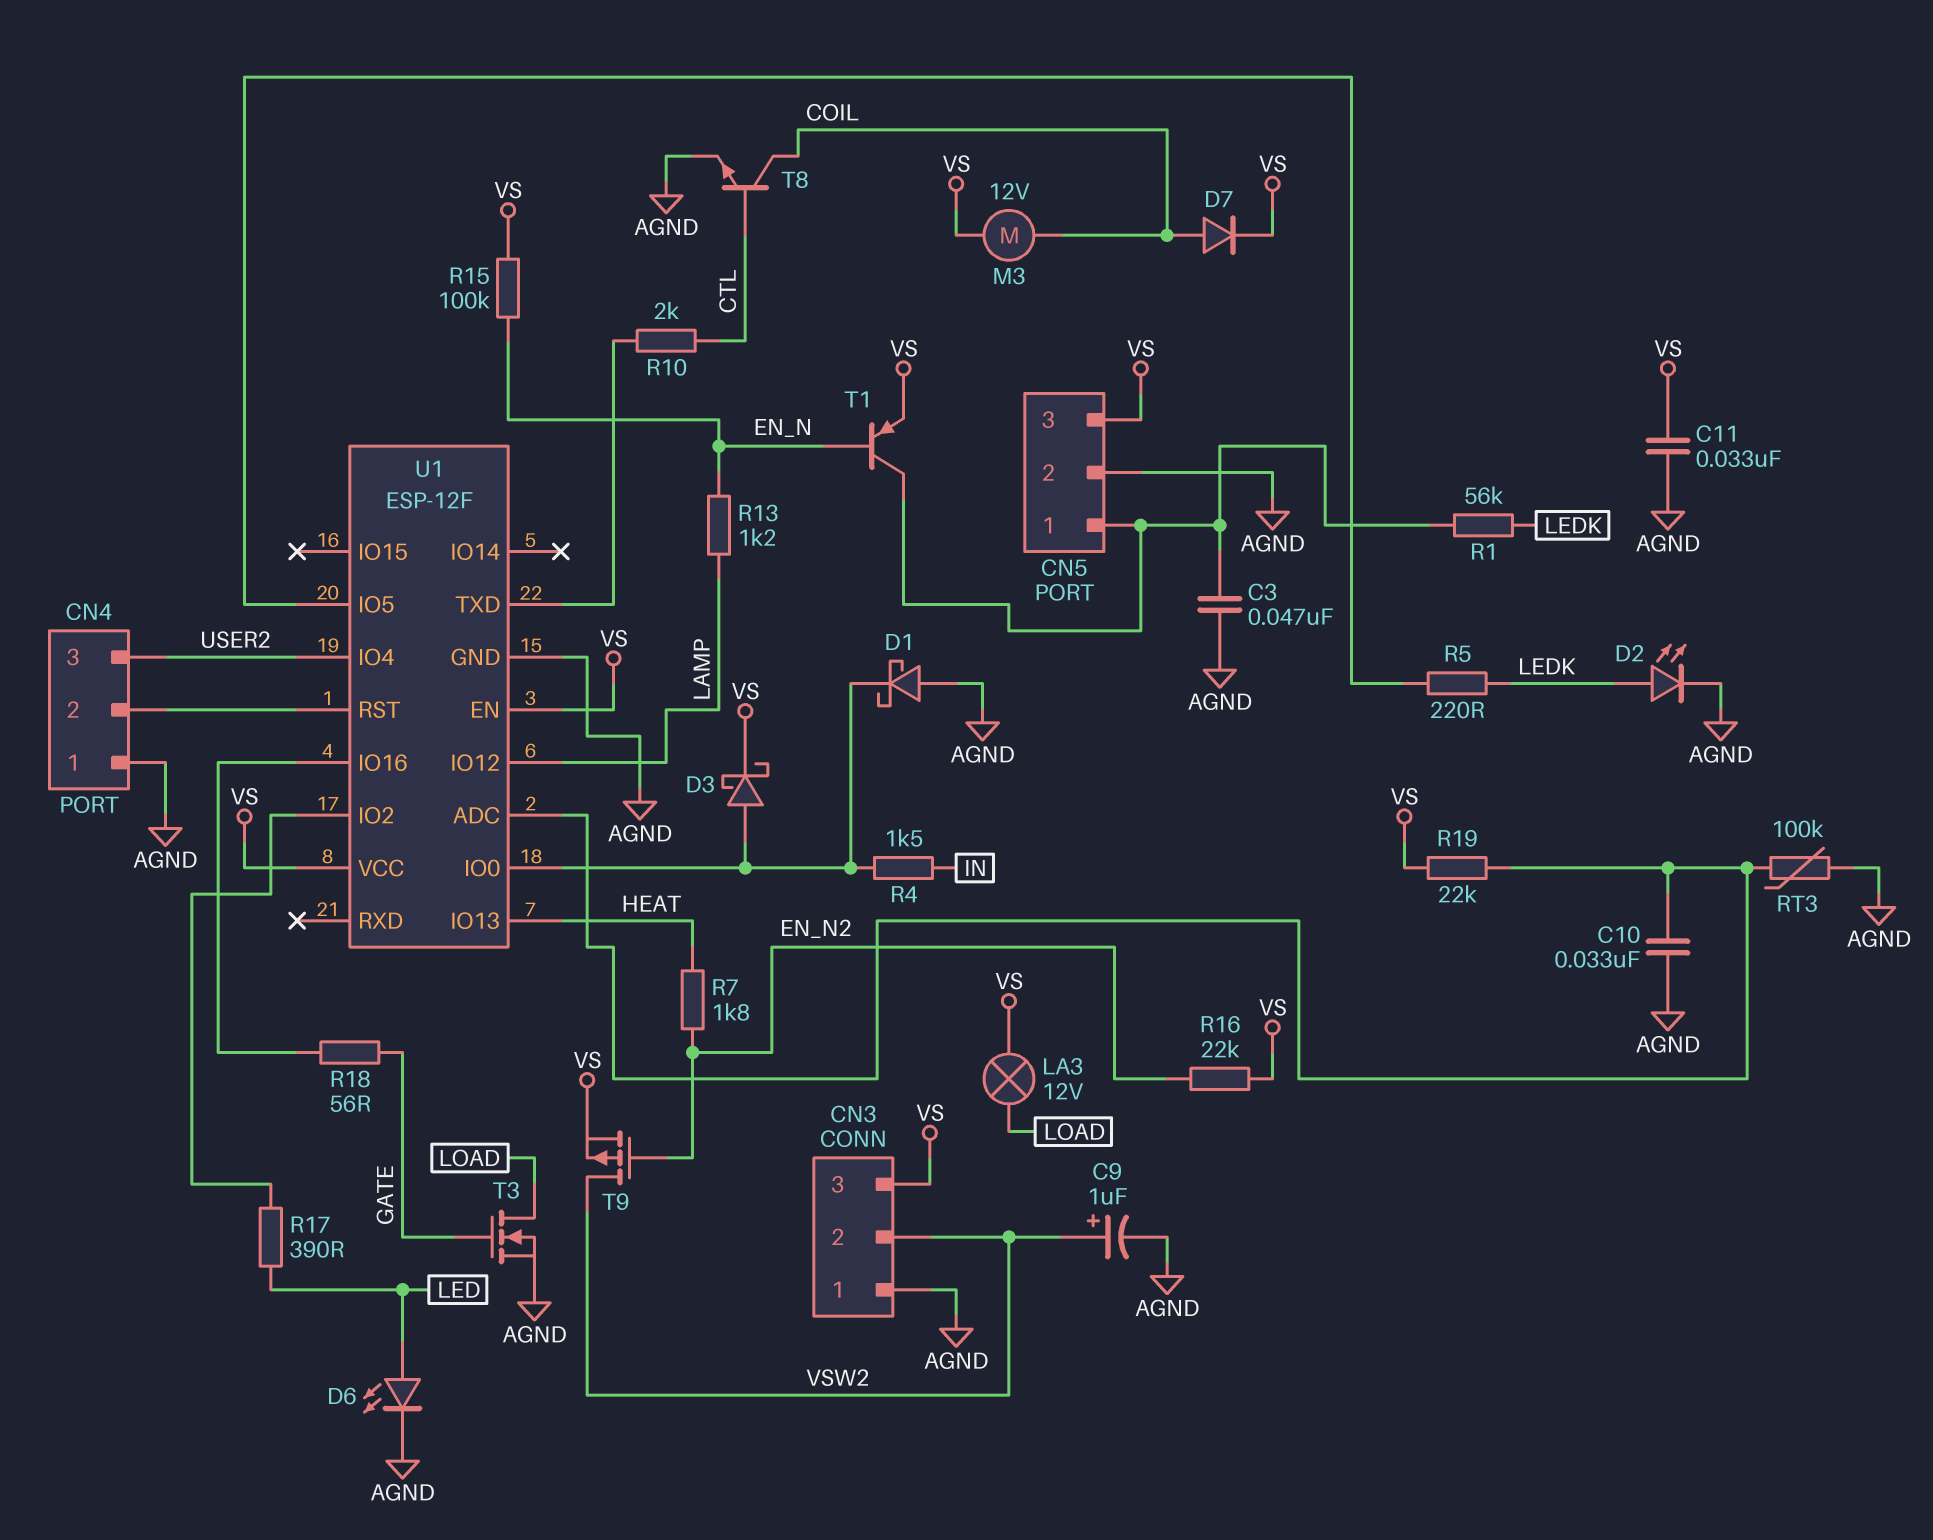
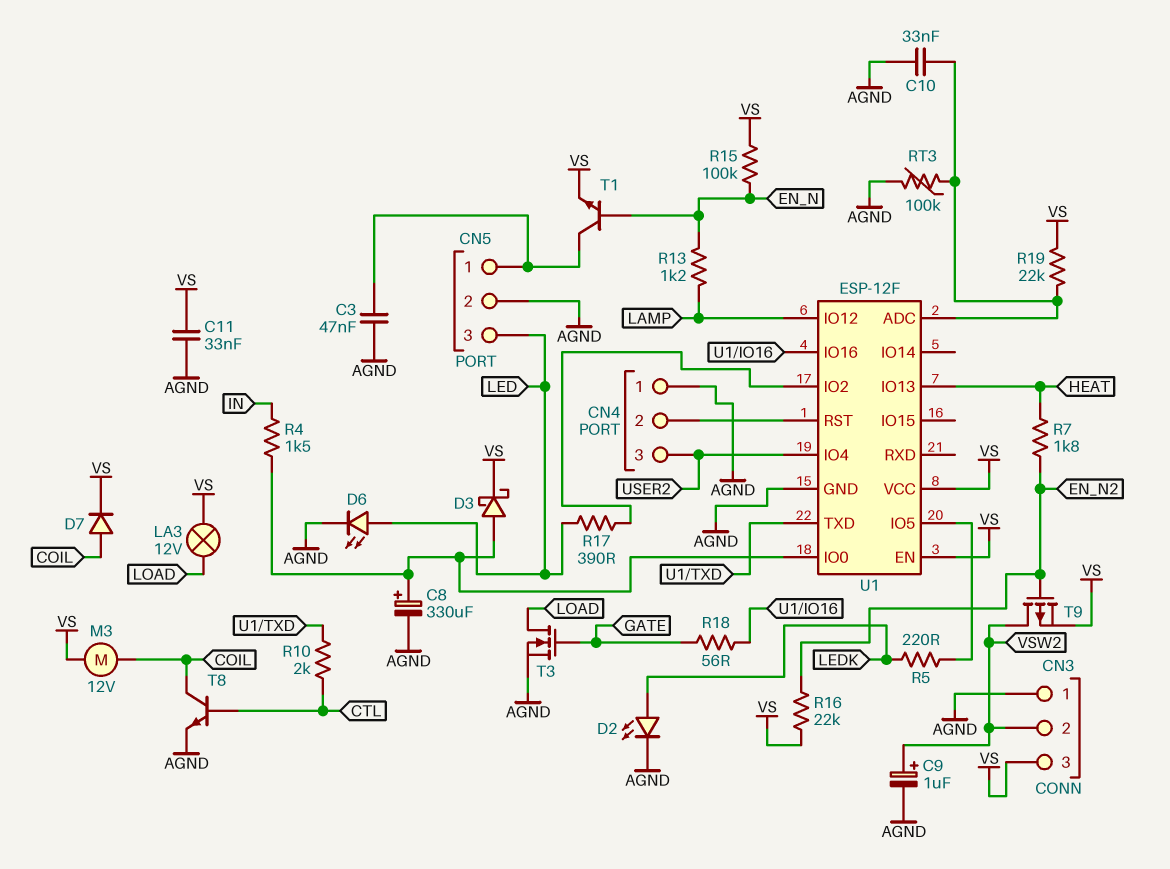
C8: none -> 330uF (plus U1/IO0, minus AGND)
CN5 pin 3: VS -> LED
D1: schottky (A AGND, K U1/IO0) -> none
R1: 56k (CN5/1, LEDK) -> none
T1: PNP (B EN_N, C CN5/1, E VS) -> NPN (B EN_N, C CN5/1, E VS)

